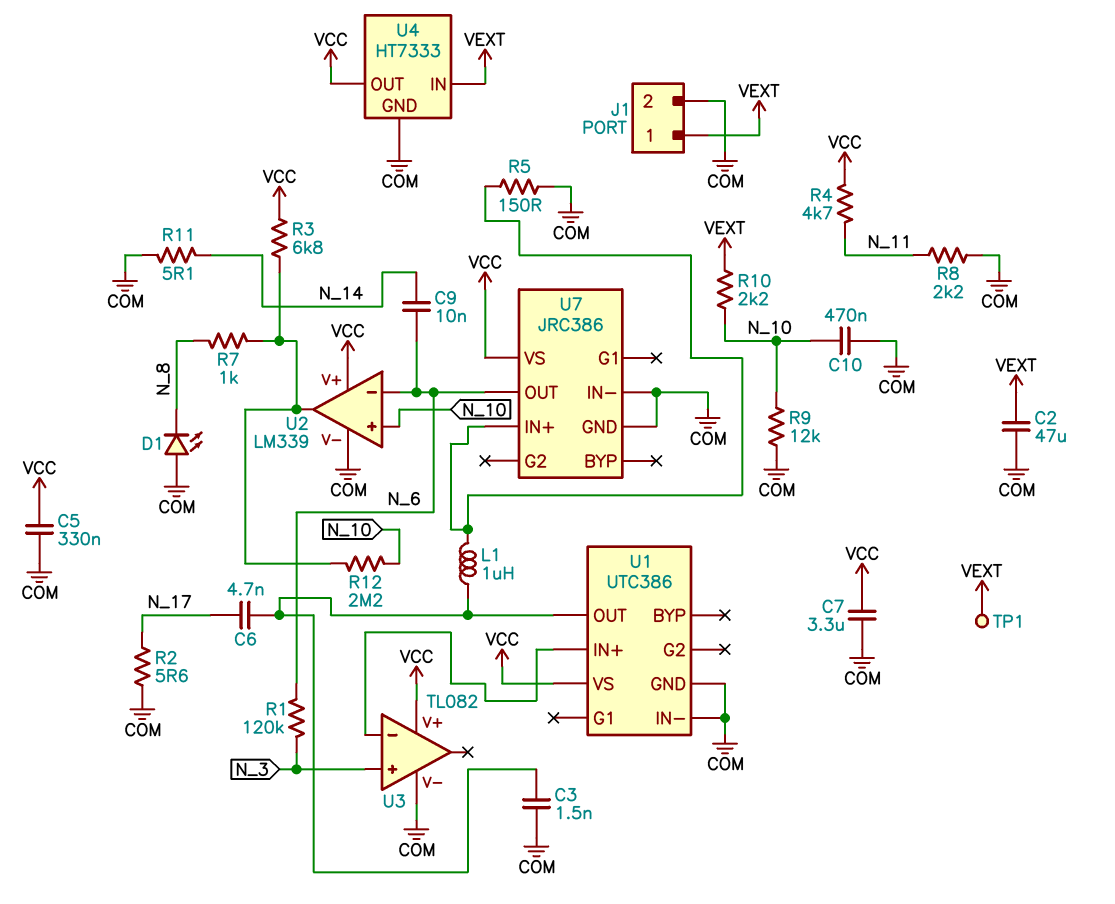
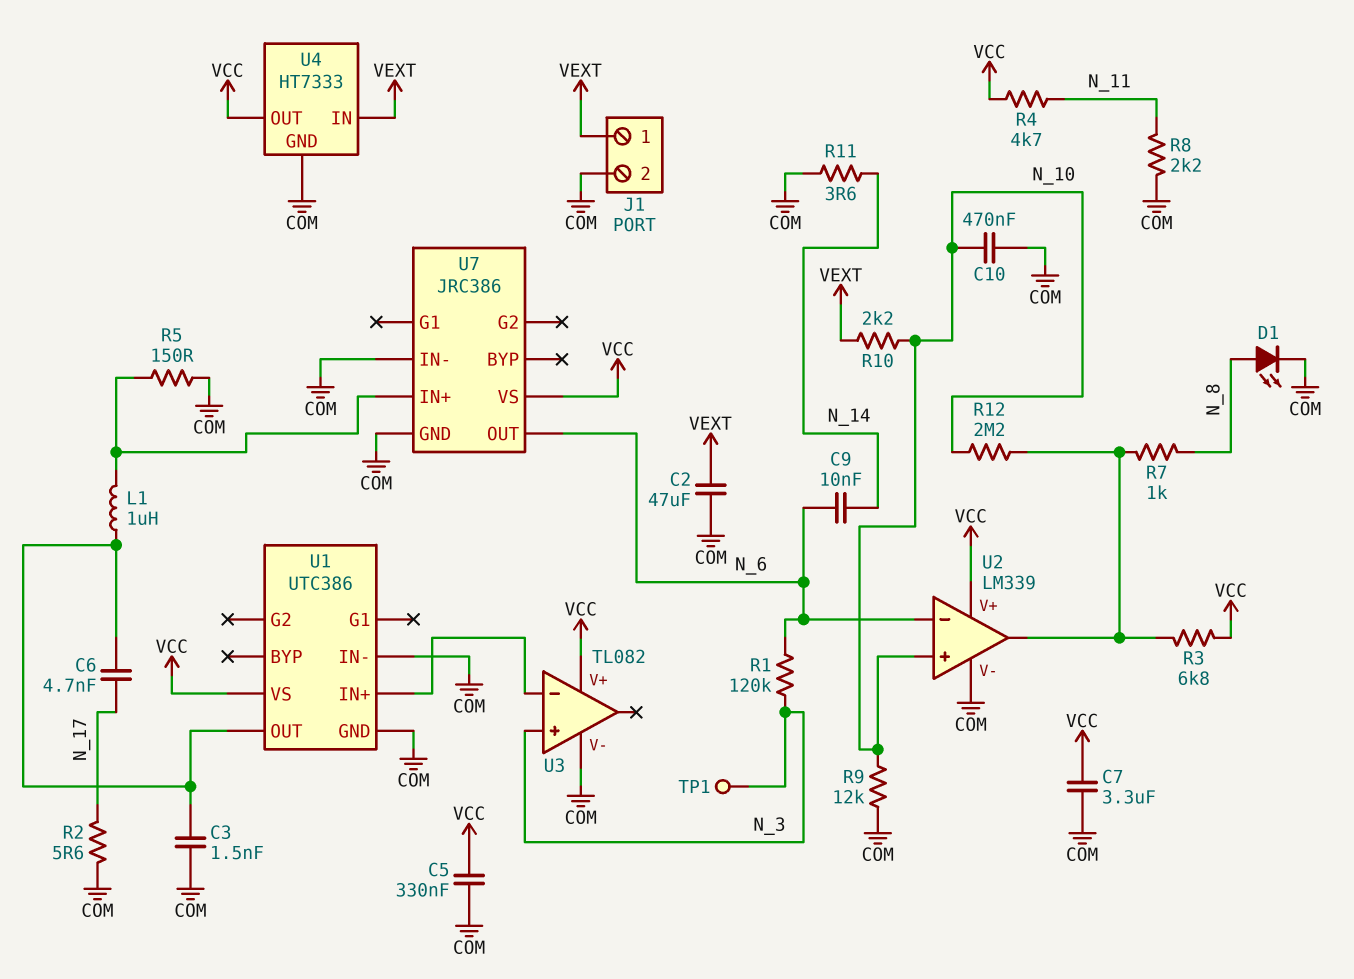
D1: LED (A COM, K N_8) -> LED (A N_8, K COM)
R11: 5.1 (COM, N_14) -> 3.6 (COM, N_14)
TP1: test point (VEXT) -> test point (N_3)

